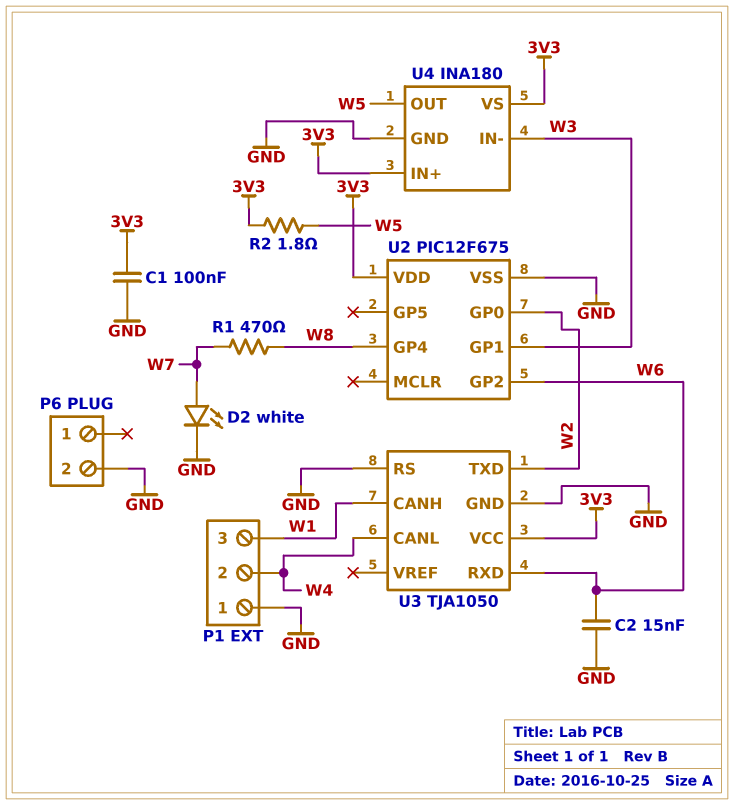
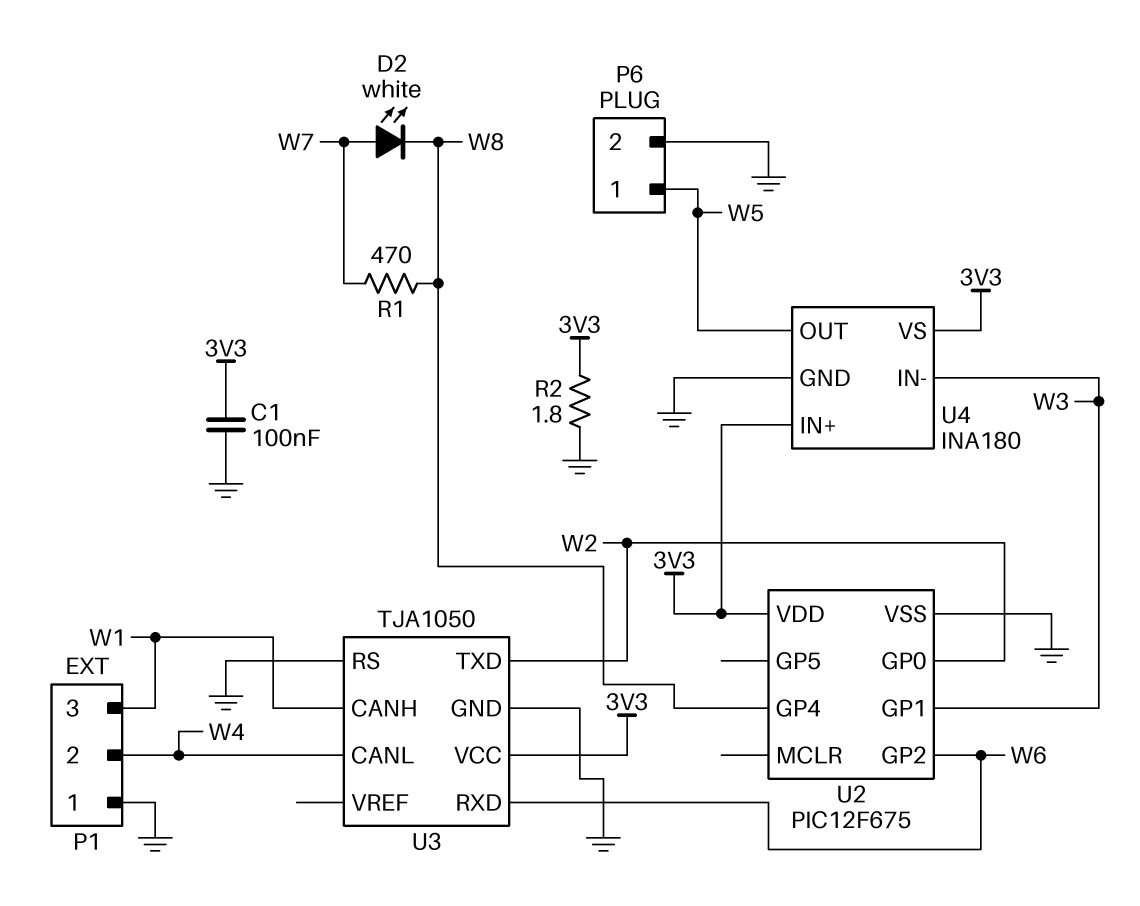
C2: 15nF (GND, W6) -> none
D2: LED white (A W7, K GND) -> LED white (A W7, K W8)
P6 pin 1: none -> W5
R2: 1.8 (3V3, W5) -> 1.8 (3V3, GND)

